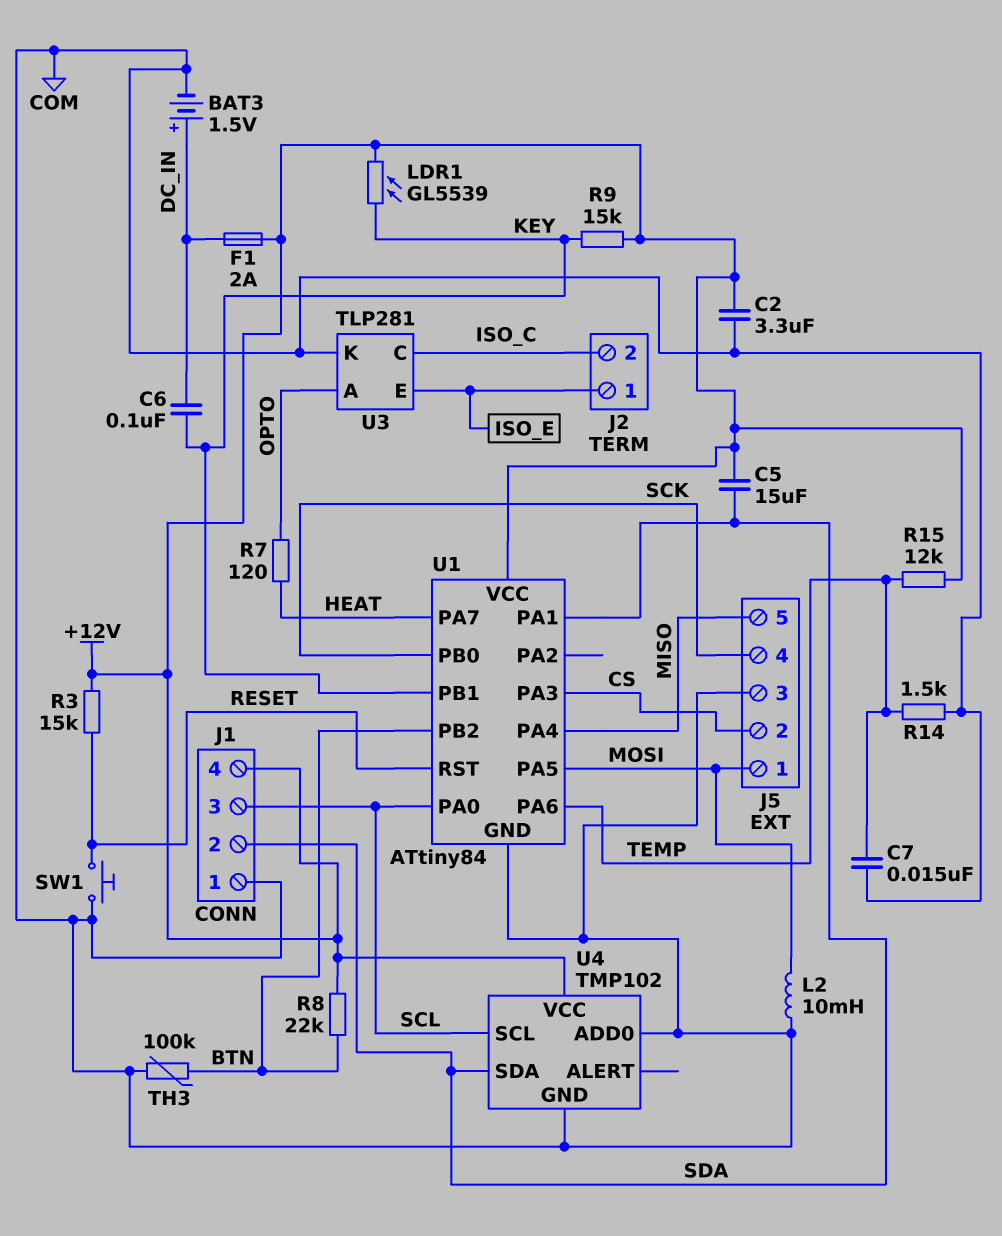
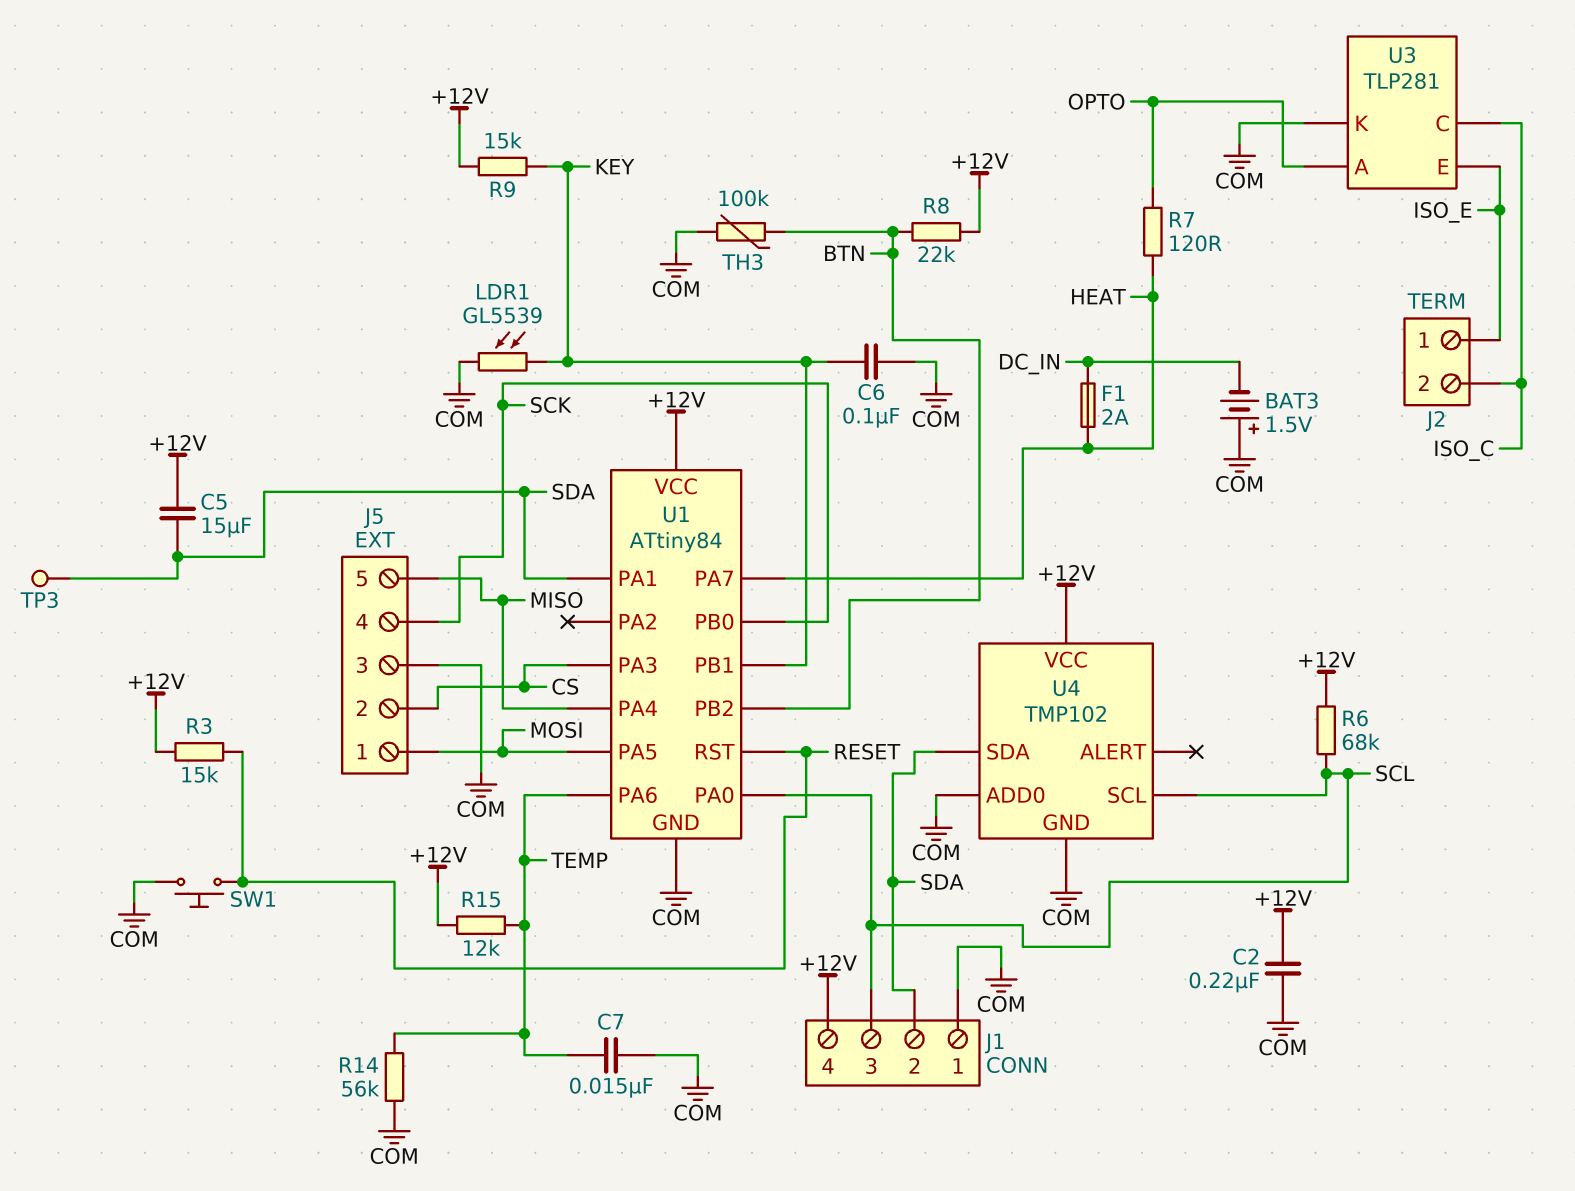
BAT3: 1.5V (plus DC_IN, minus COM) -> 1.5V (plus COM, minus DC_IN)
C2: 3.3uF (+12V, COM) -> 220nF (+12V, COM)
C6: 100nF (DC_IN, KEY) -> 100nF (COM, KEY)
F1: 2A (+12V, DC_IN) -> 2A (DC_IN, HEAT)
L2: 10mH (COM, MOSI) -> none
LDR1: GL5539 (+12V, KEY) -> GL5539 (COM, KEY)
R6: none -> 68k (+12V, SCL)
R14: 1.5k (COM, TEMP) -> 56k (COM, TEMP)
TP3: none -> test point (SDA)

